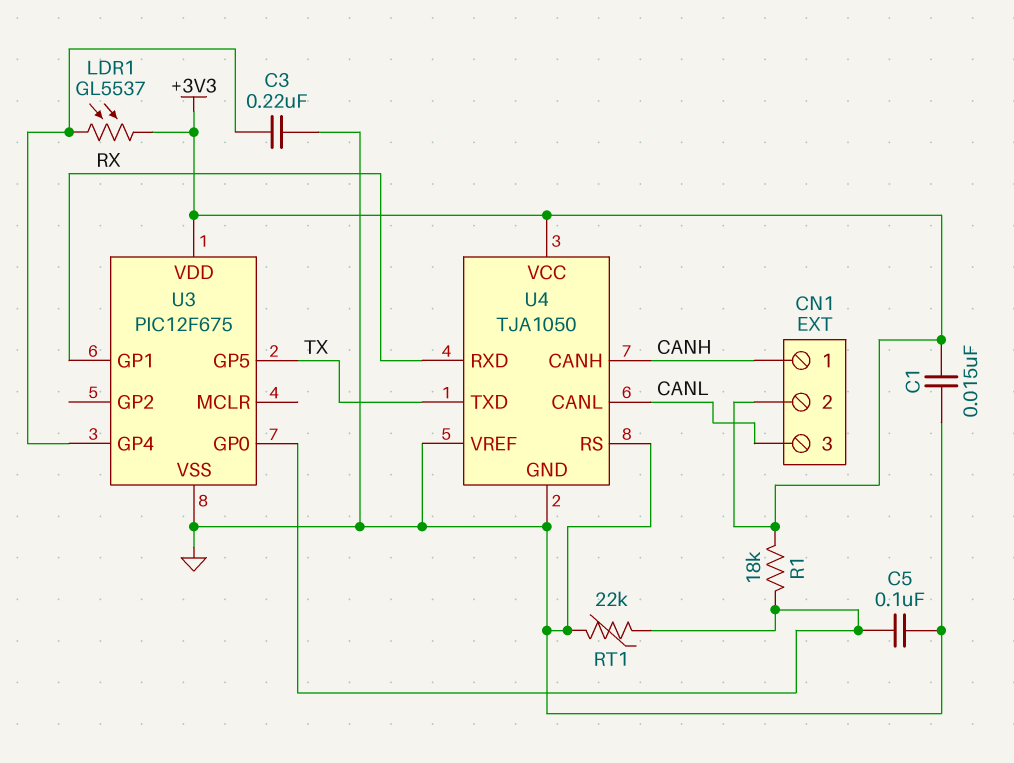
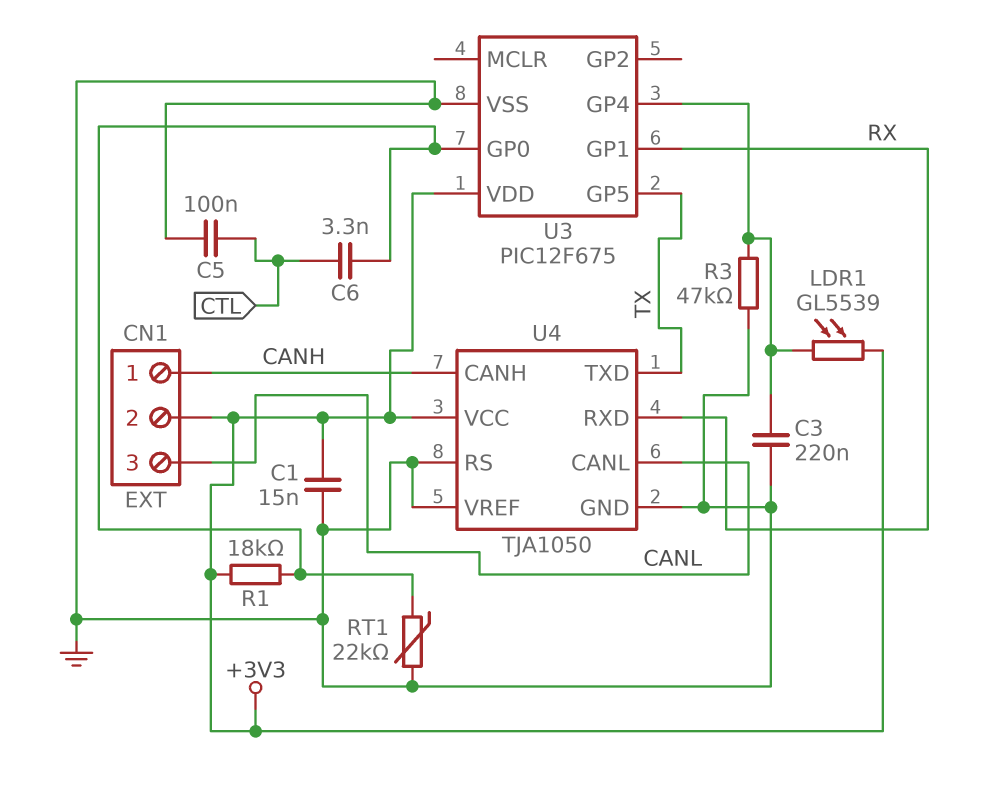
C5: 100nF (GND, U3/GP0) -> 100nF (CTL, GND)
C6: none -> 3.3nF (CTL, U3/GP0)
LDR1: GL5537 (+3V3, U3/GP4) -> GL5539 (+3V3, U3/GP4)
R3: none -> 47k (GND, U3/GP4)

